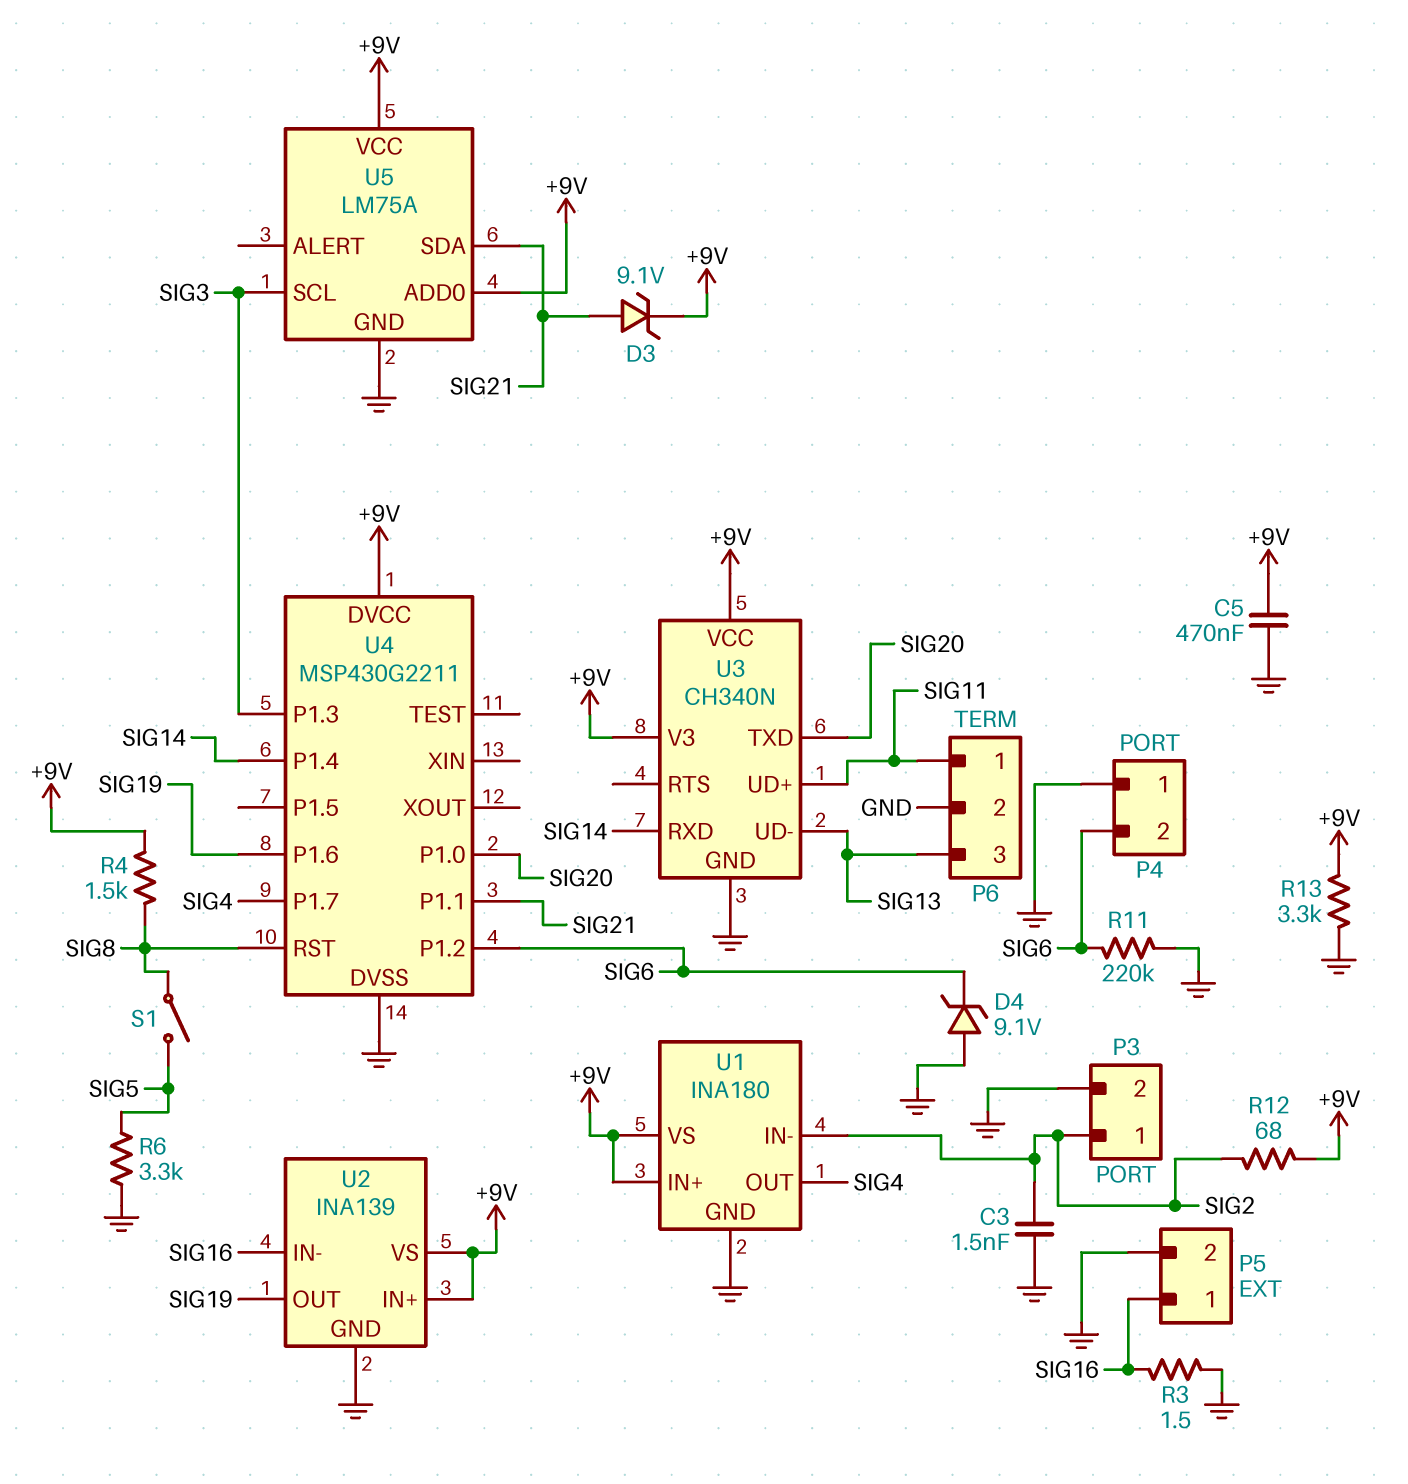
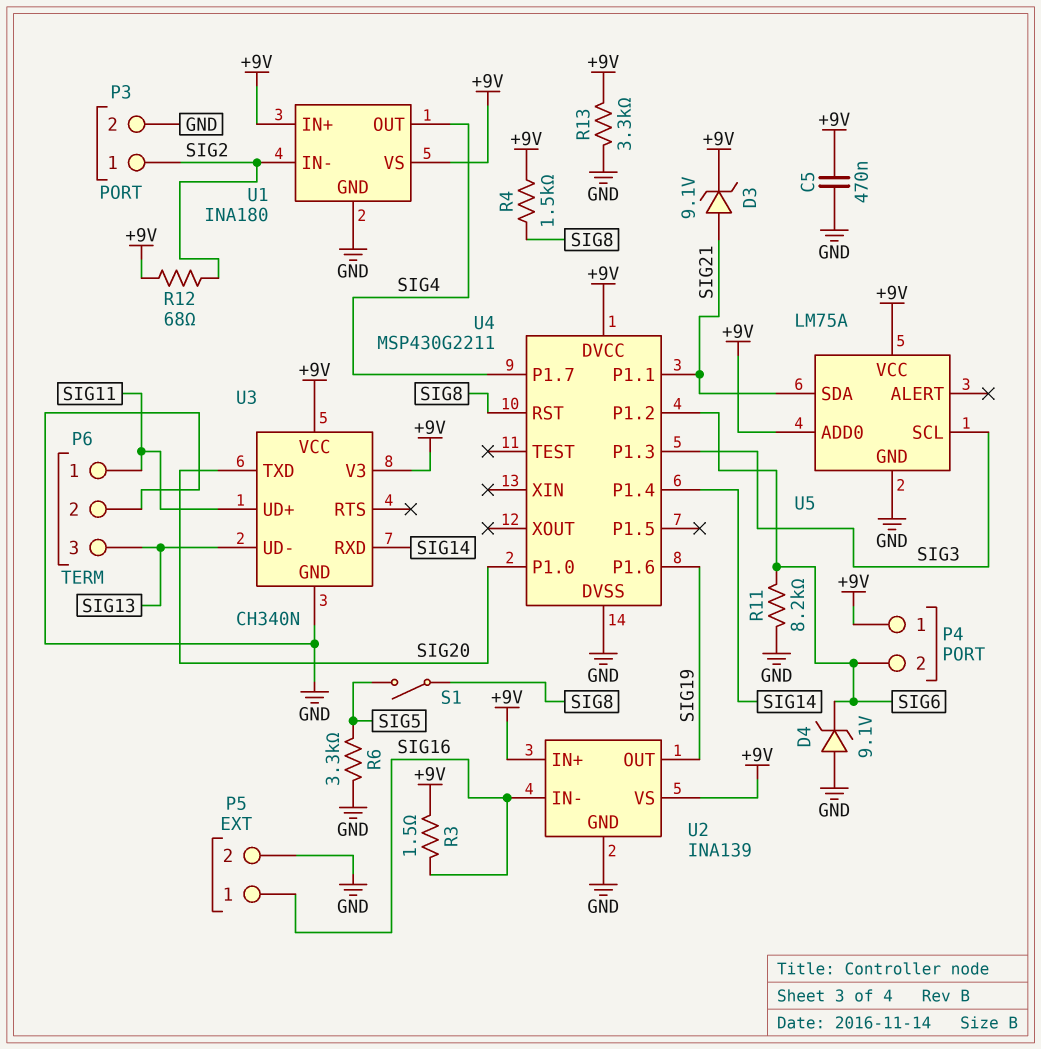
C3: 1.5nF (GND, SIG2) -> none
P4 pin 1: GND -> +9V
R3: 1.5 (GND, SIG16) -> 1.5 (+9V, SIG16)
R11: 220k (GND, SIG6) -> 8.2k (GND, SIG6)

